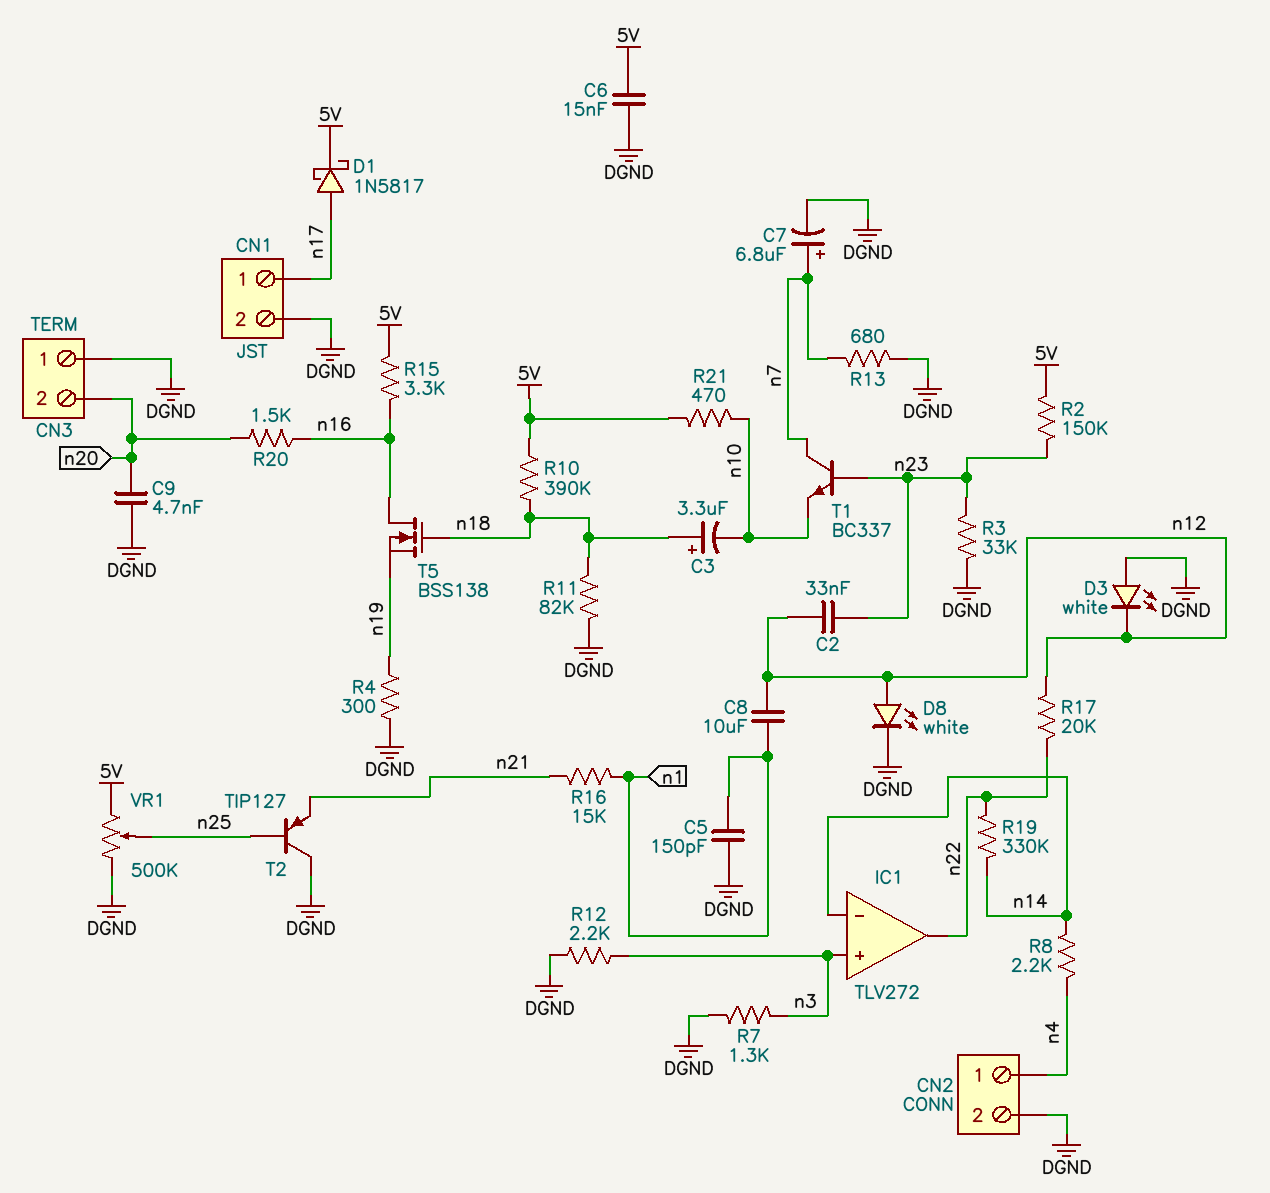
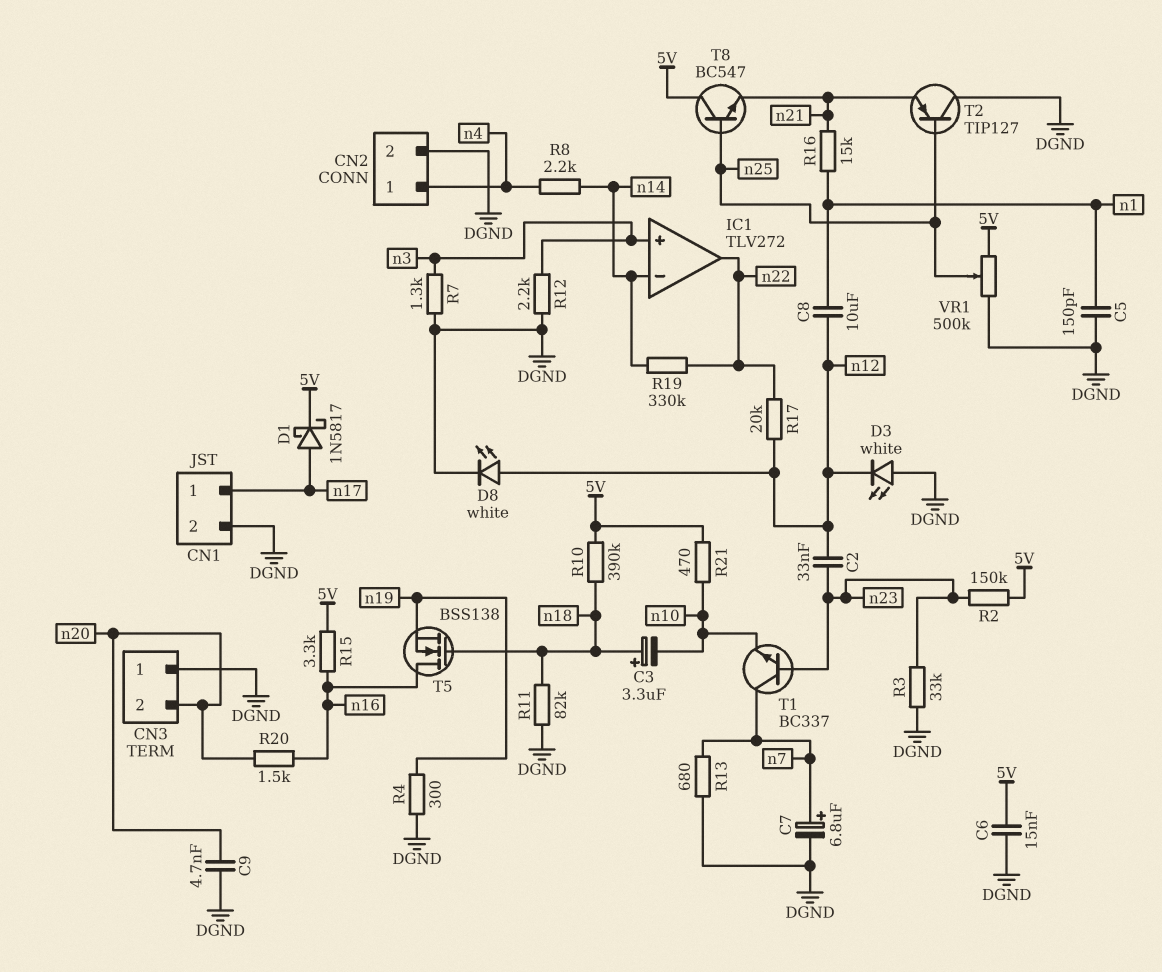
T8: none -> NPN BC547 (B n25, C 5V, E n21)

